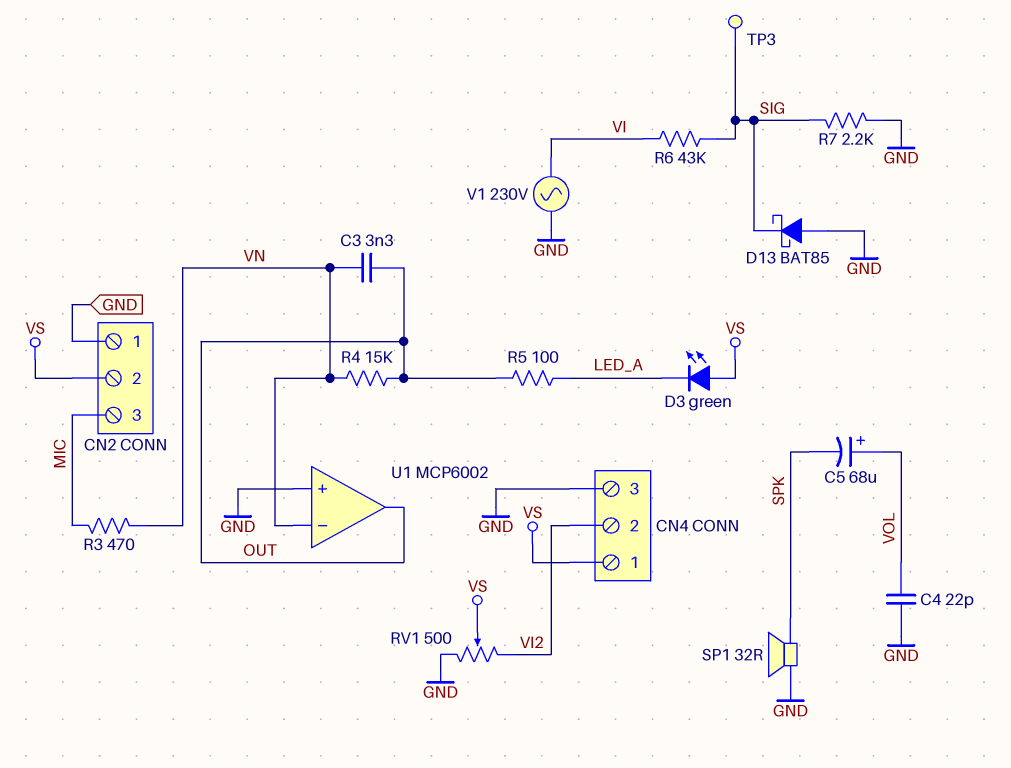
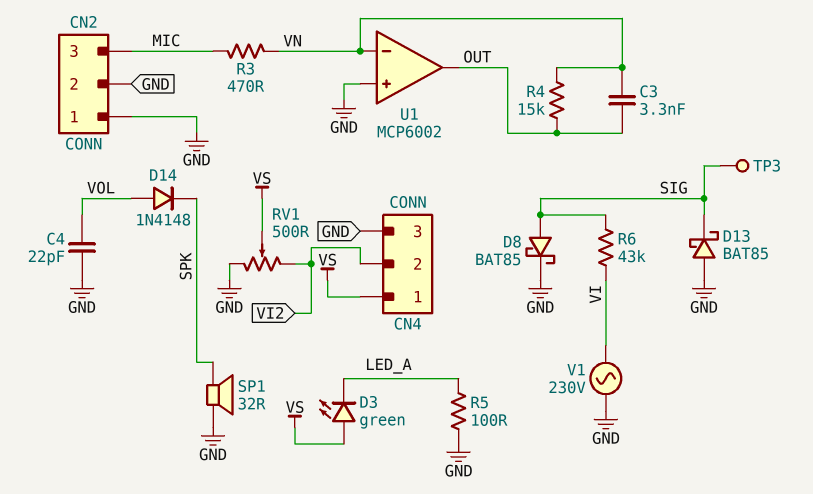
C5: 68uF (plus VOL, minus SPK) -> none
CN2 pin 2: VS -> GND
D8: none -> schottky BAT85 (A SIG, K GND)
D14: none -> diode 1N4148 (A VOL, K SPK)
R5: 100 (LED_A, OUT) -> 100 (GND, LED_A)
R7: 2.2k (GND, SIG) -> none

